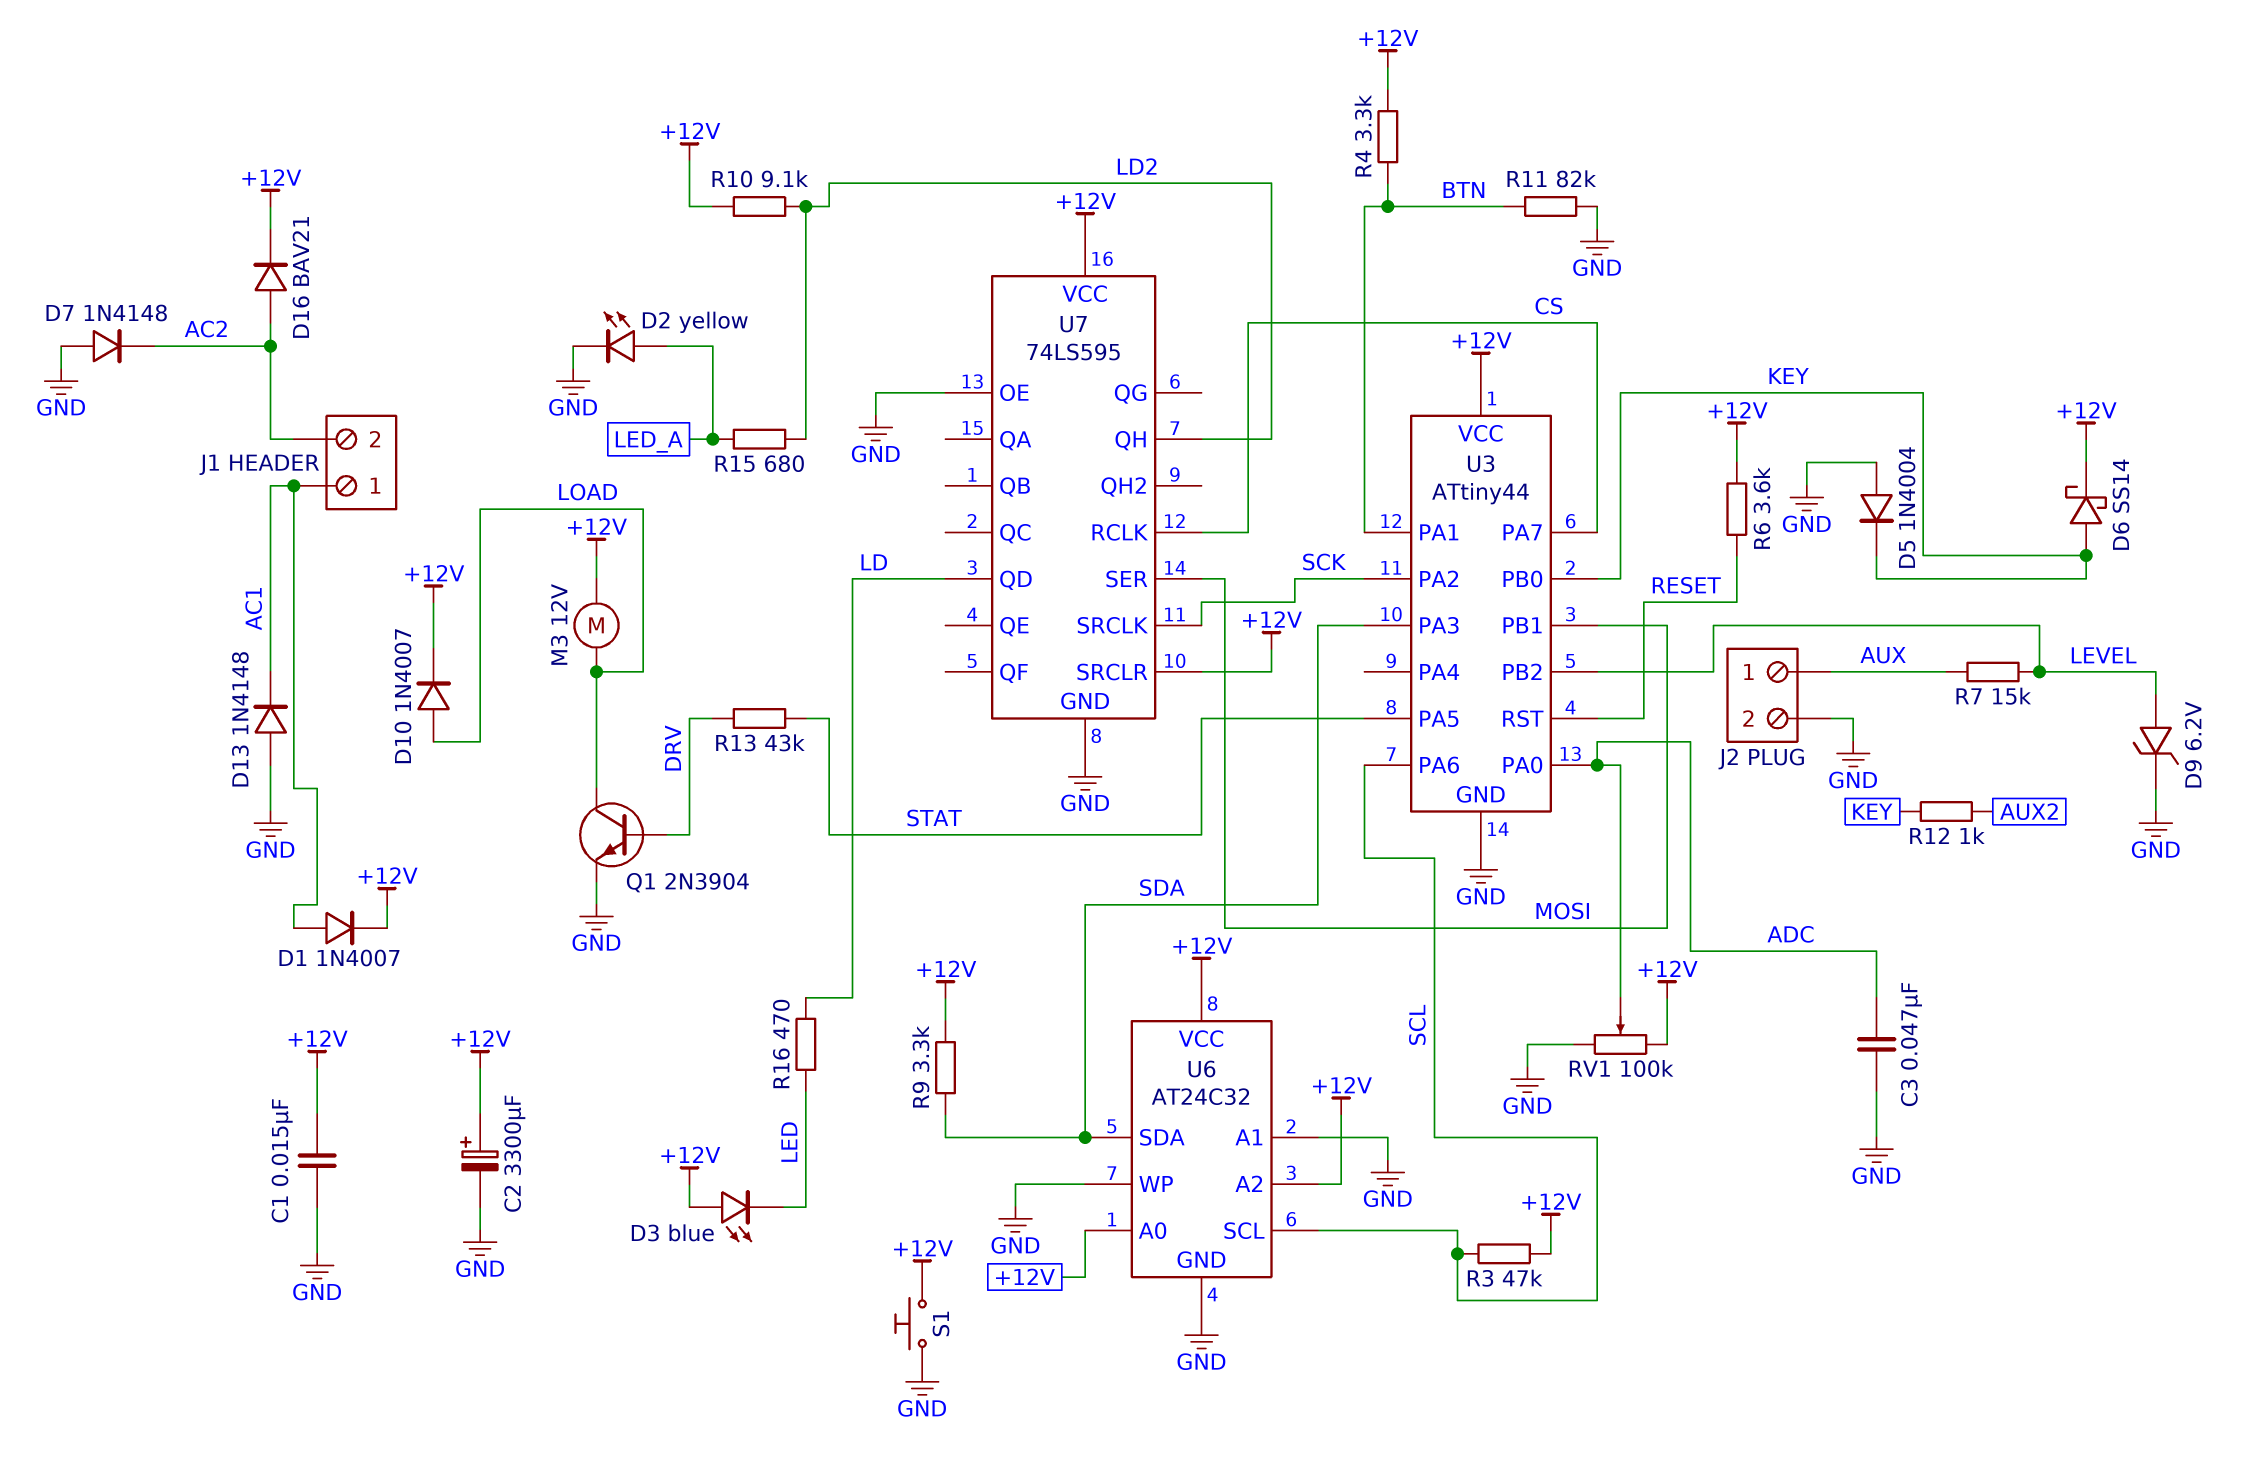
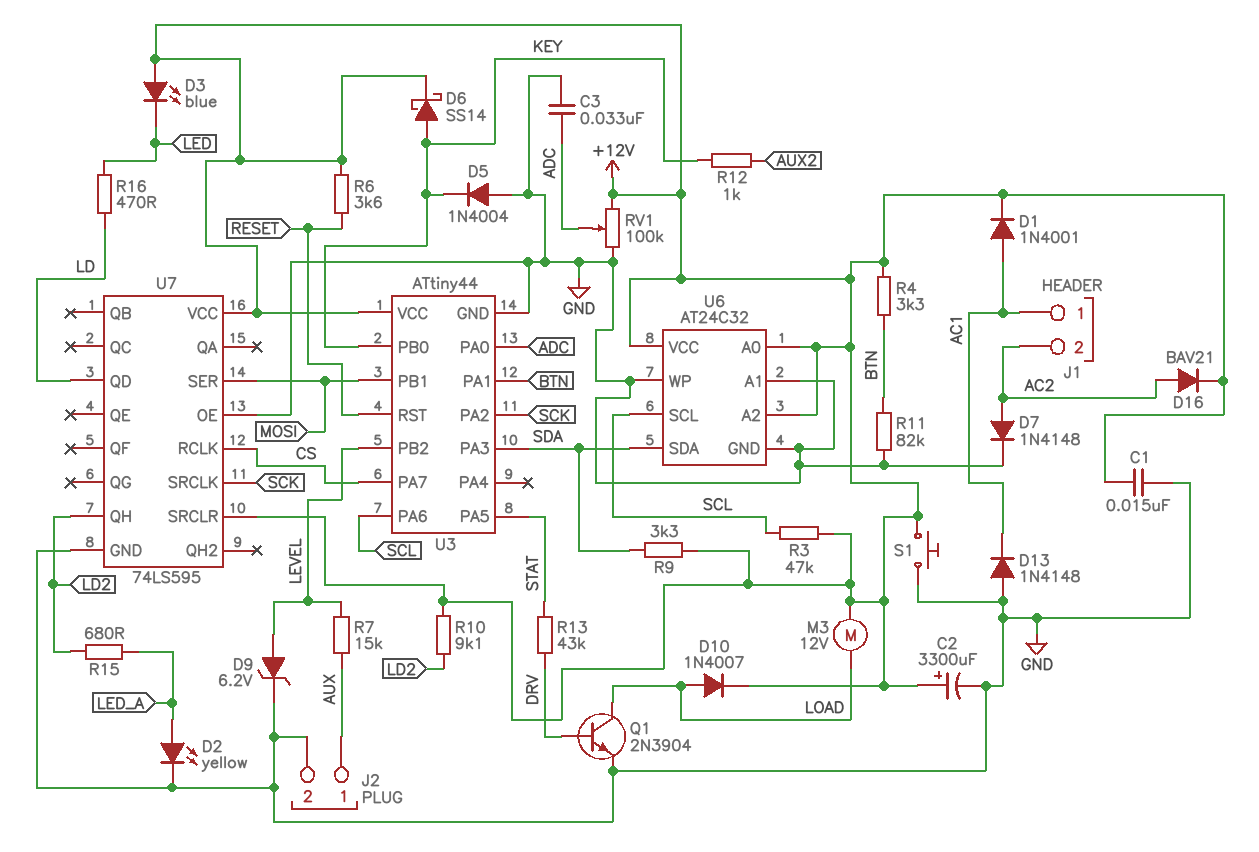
C3: 47nF (ADC, GND) -> 33nF (ADC, GND)
D1: diode 1N4007 (A AC1, K +12V) -> diode 1N4001 (A AC1, K +12V)
D7: diode 1N4148 (A GND, K AC2) -> diode 1N4148 (A AC2, K GND)

